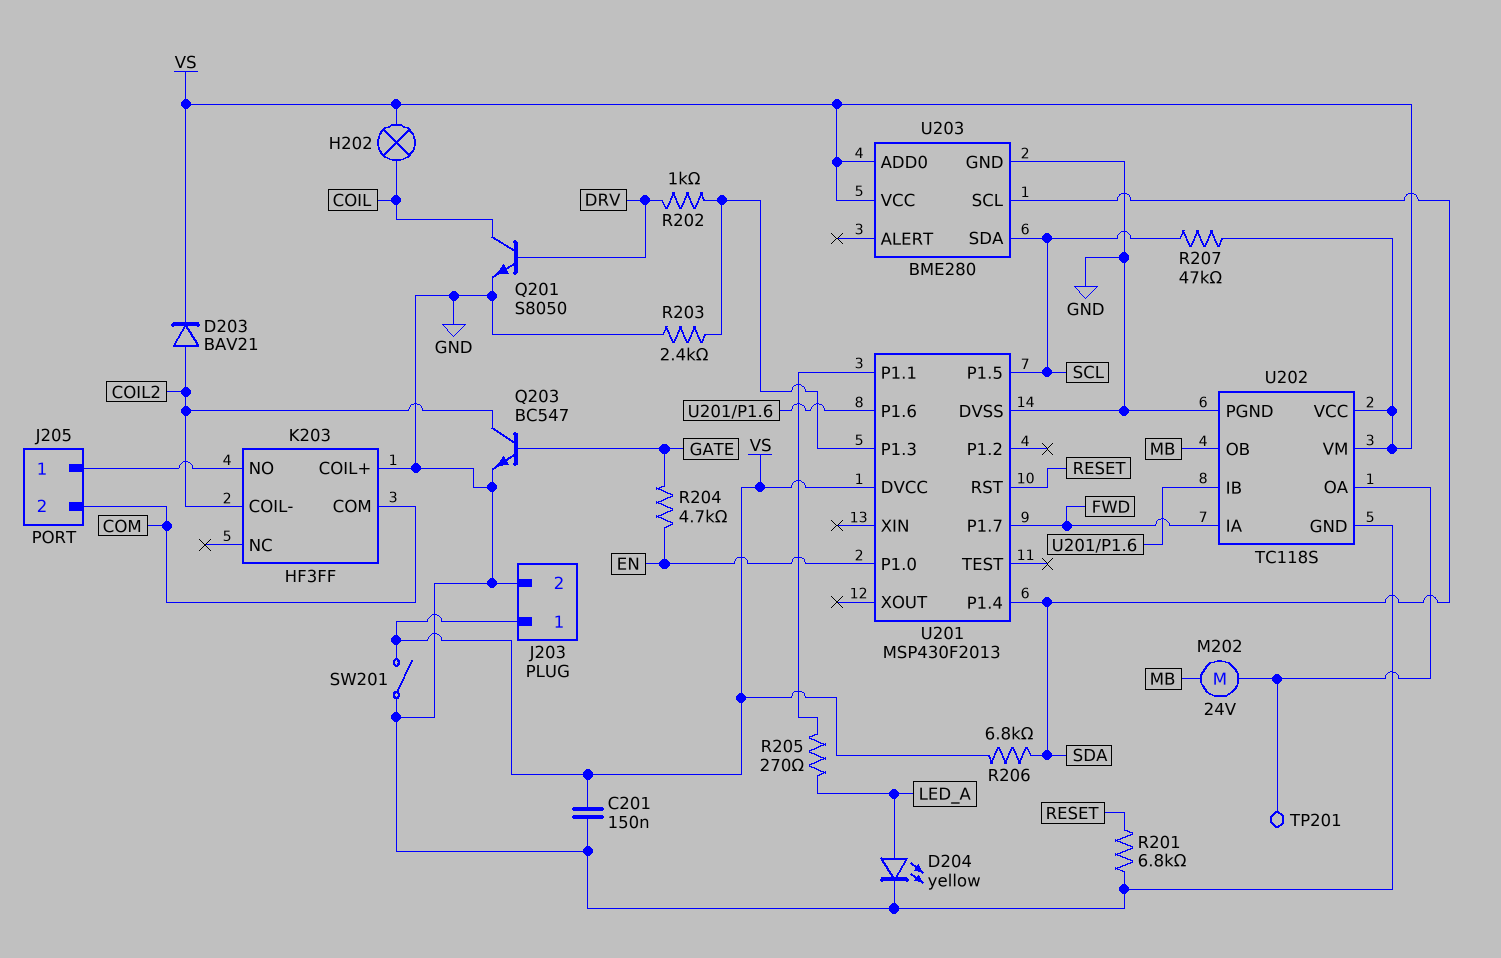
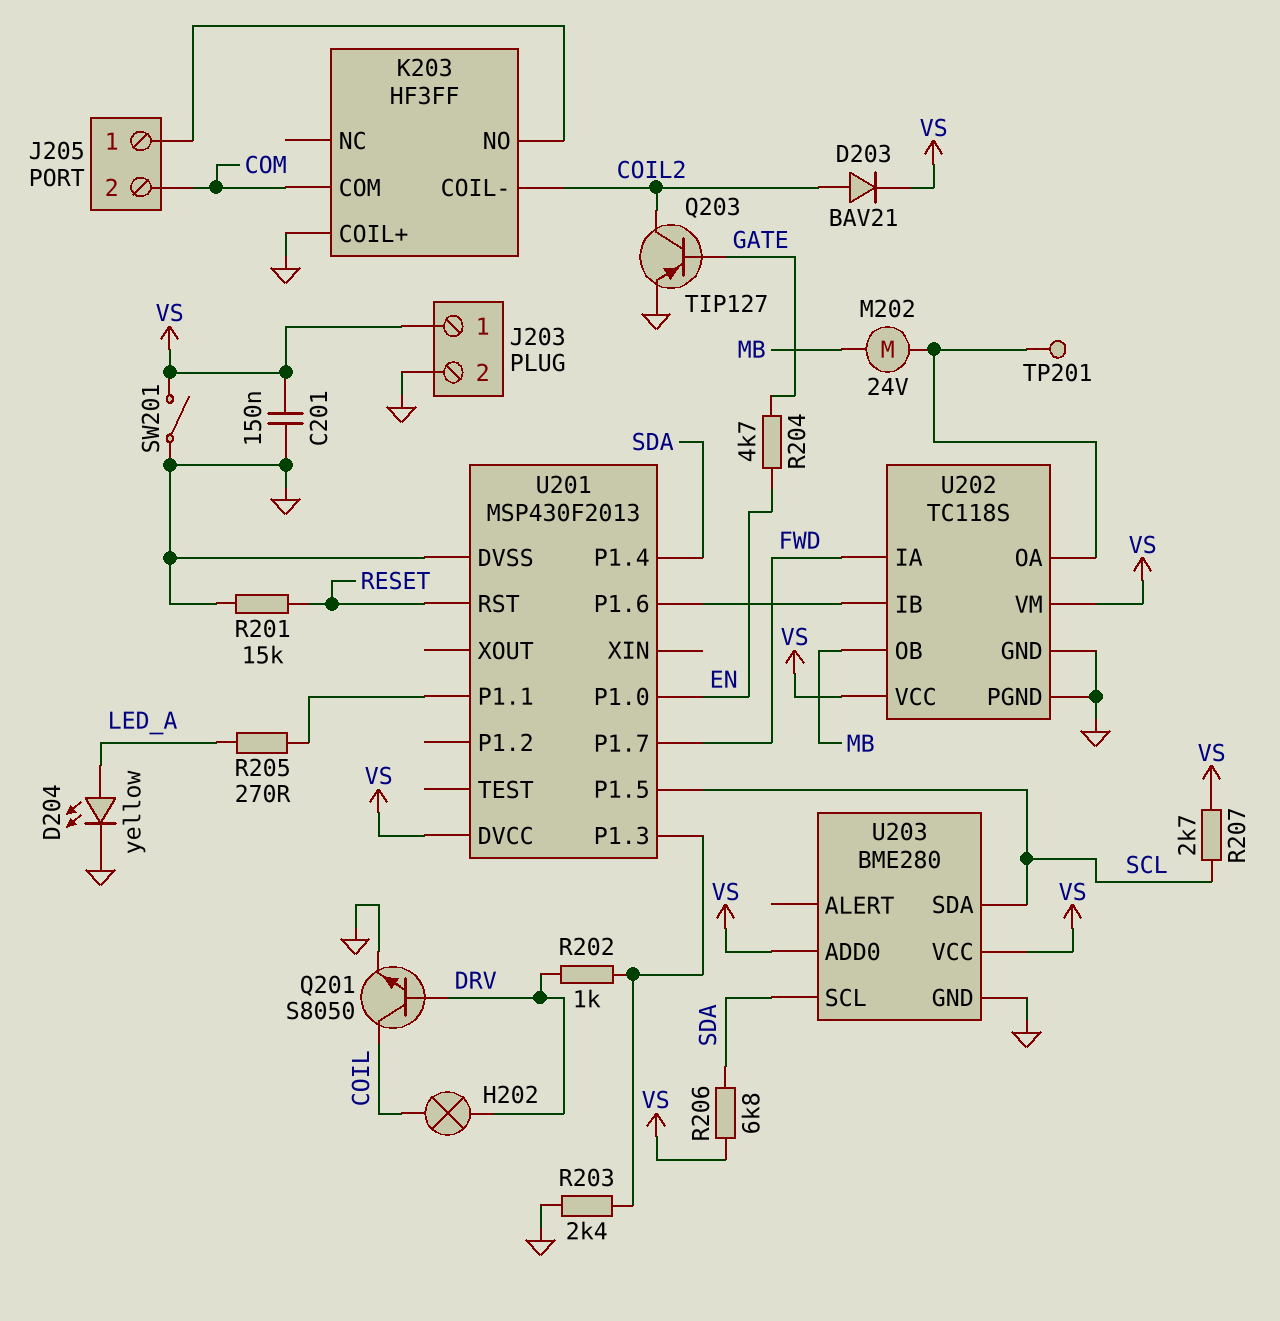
H202: lamp (COIL, VS) -> lamp (COIL, DRV)
Q203: NPN BC547 (B GATE, C COIL2, E GND) -> PNP TIP127 (B GATE, C COIL2, E GND)
R201: 6.8k (GND, RESET) -> 15k (GND, RESET)
R207: 47k (SCL, VS) -> 2.7k (SCL, VS)

